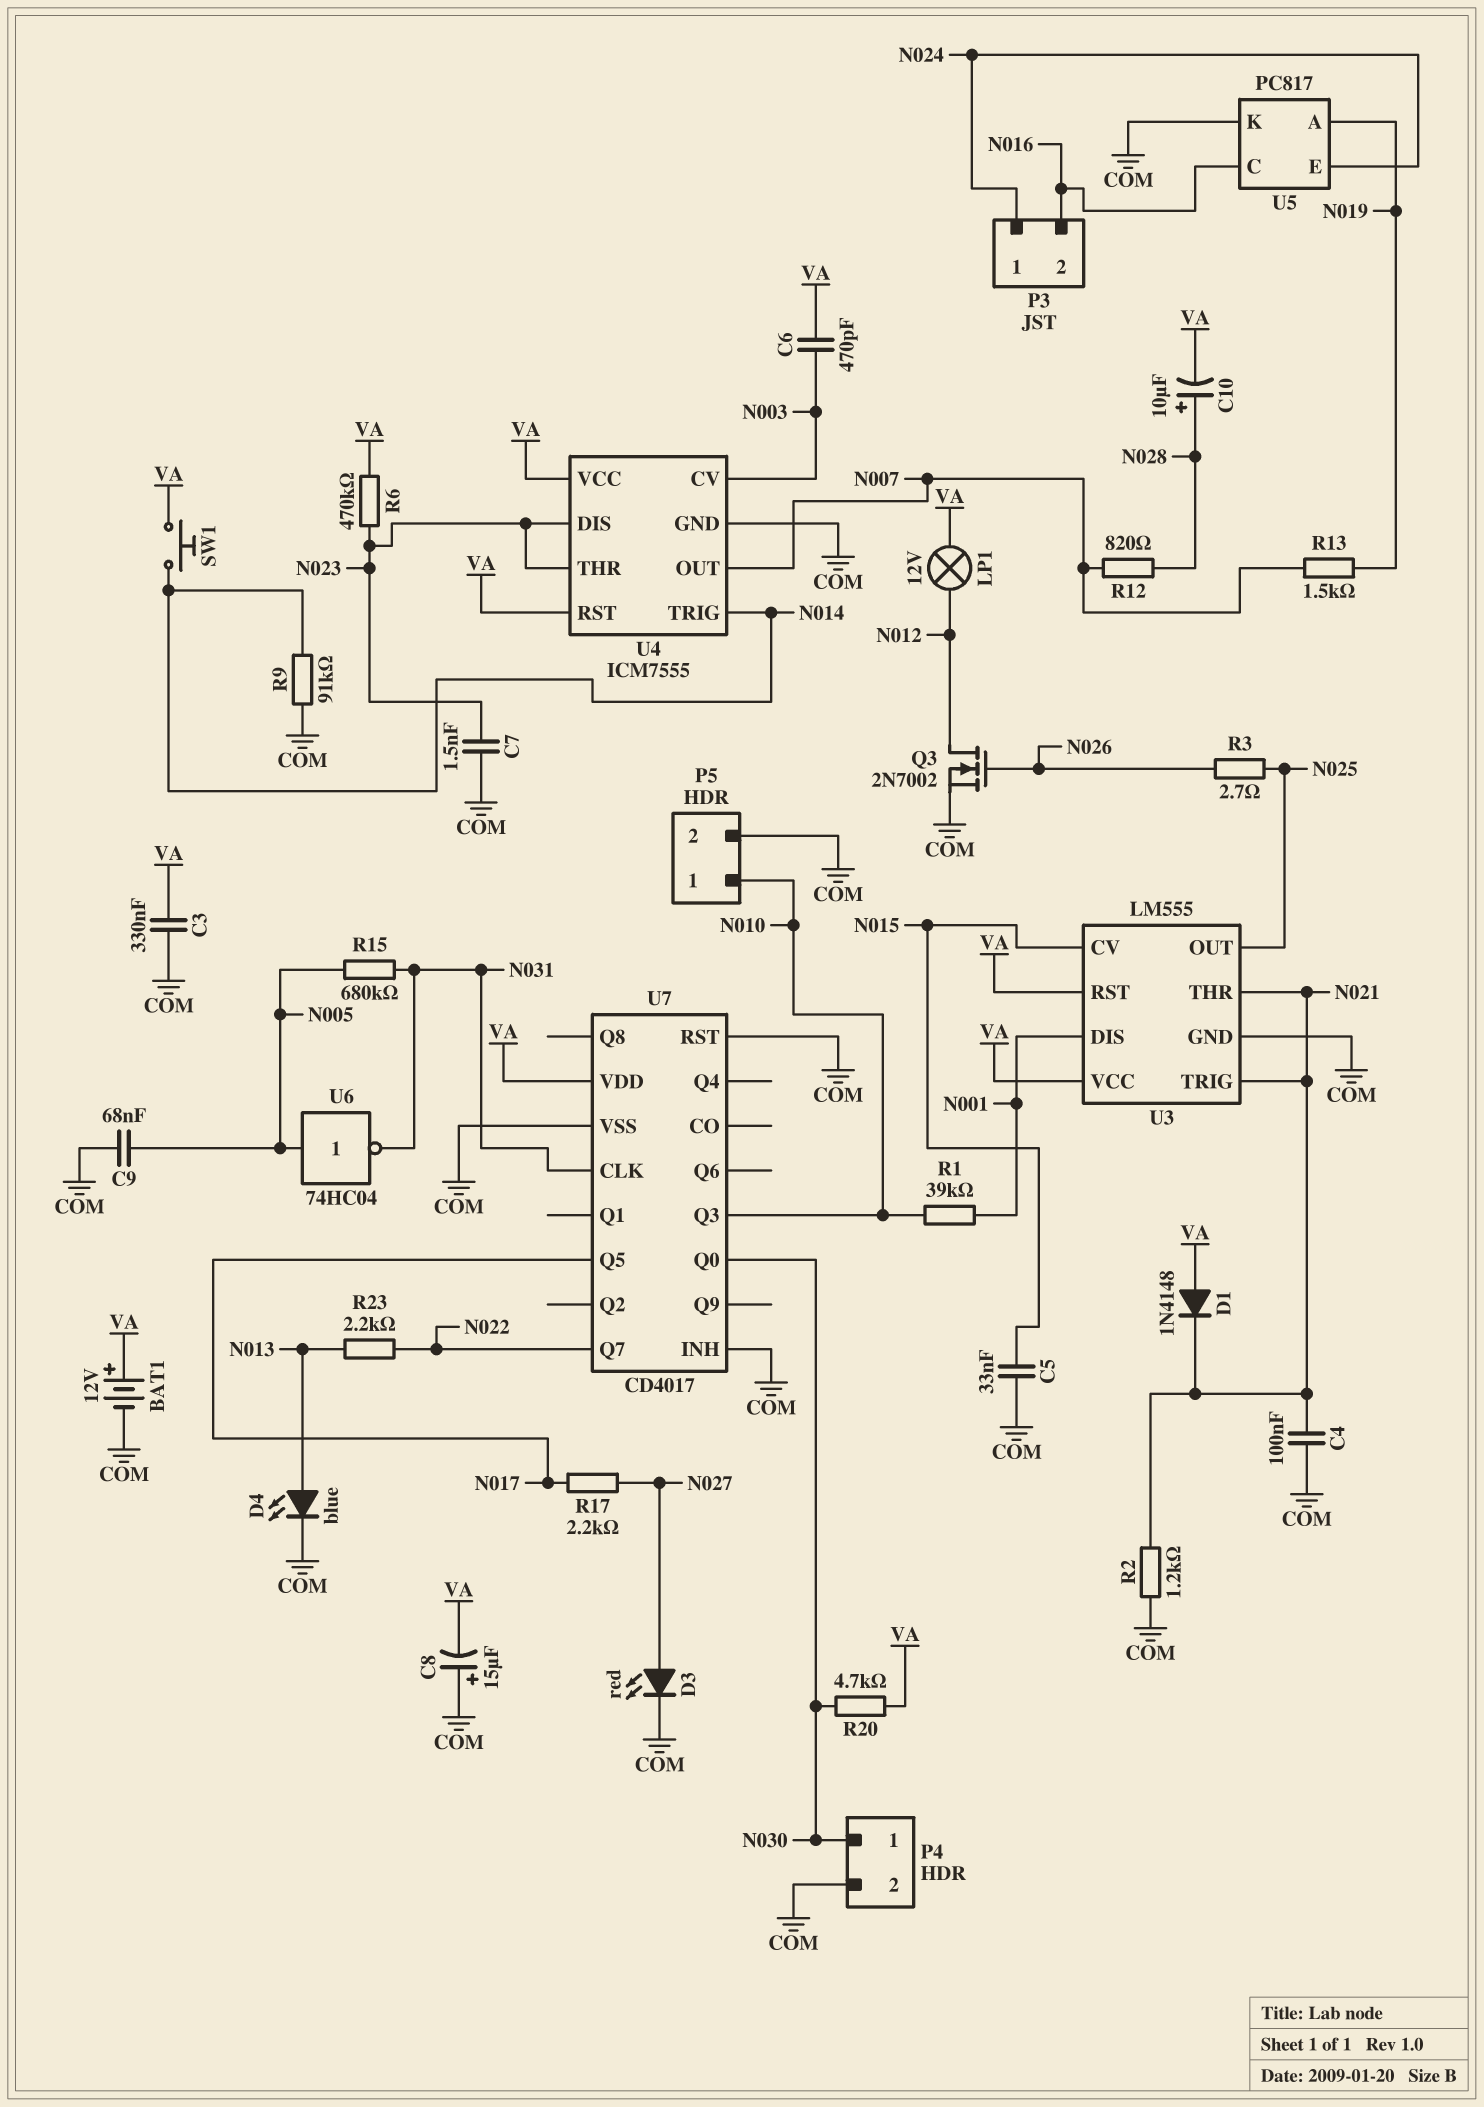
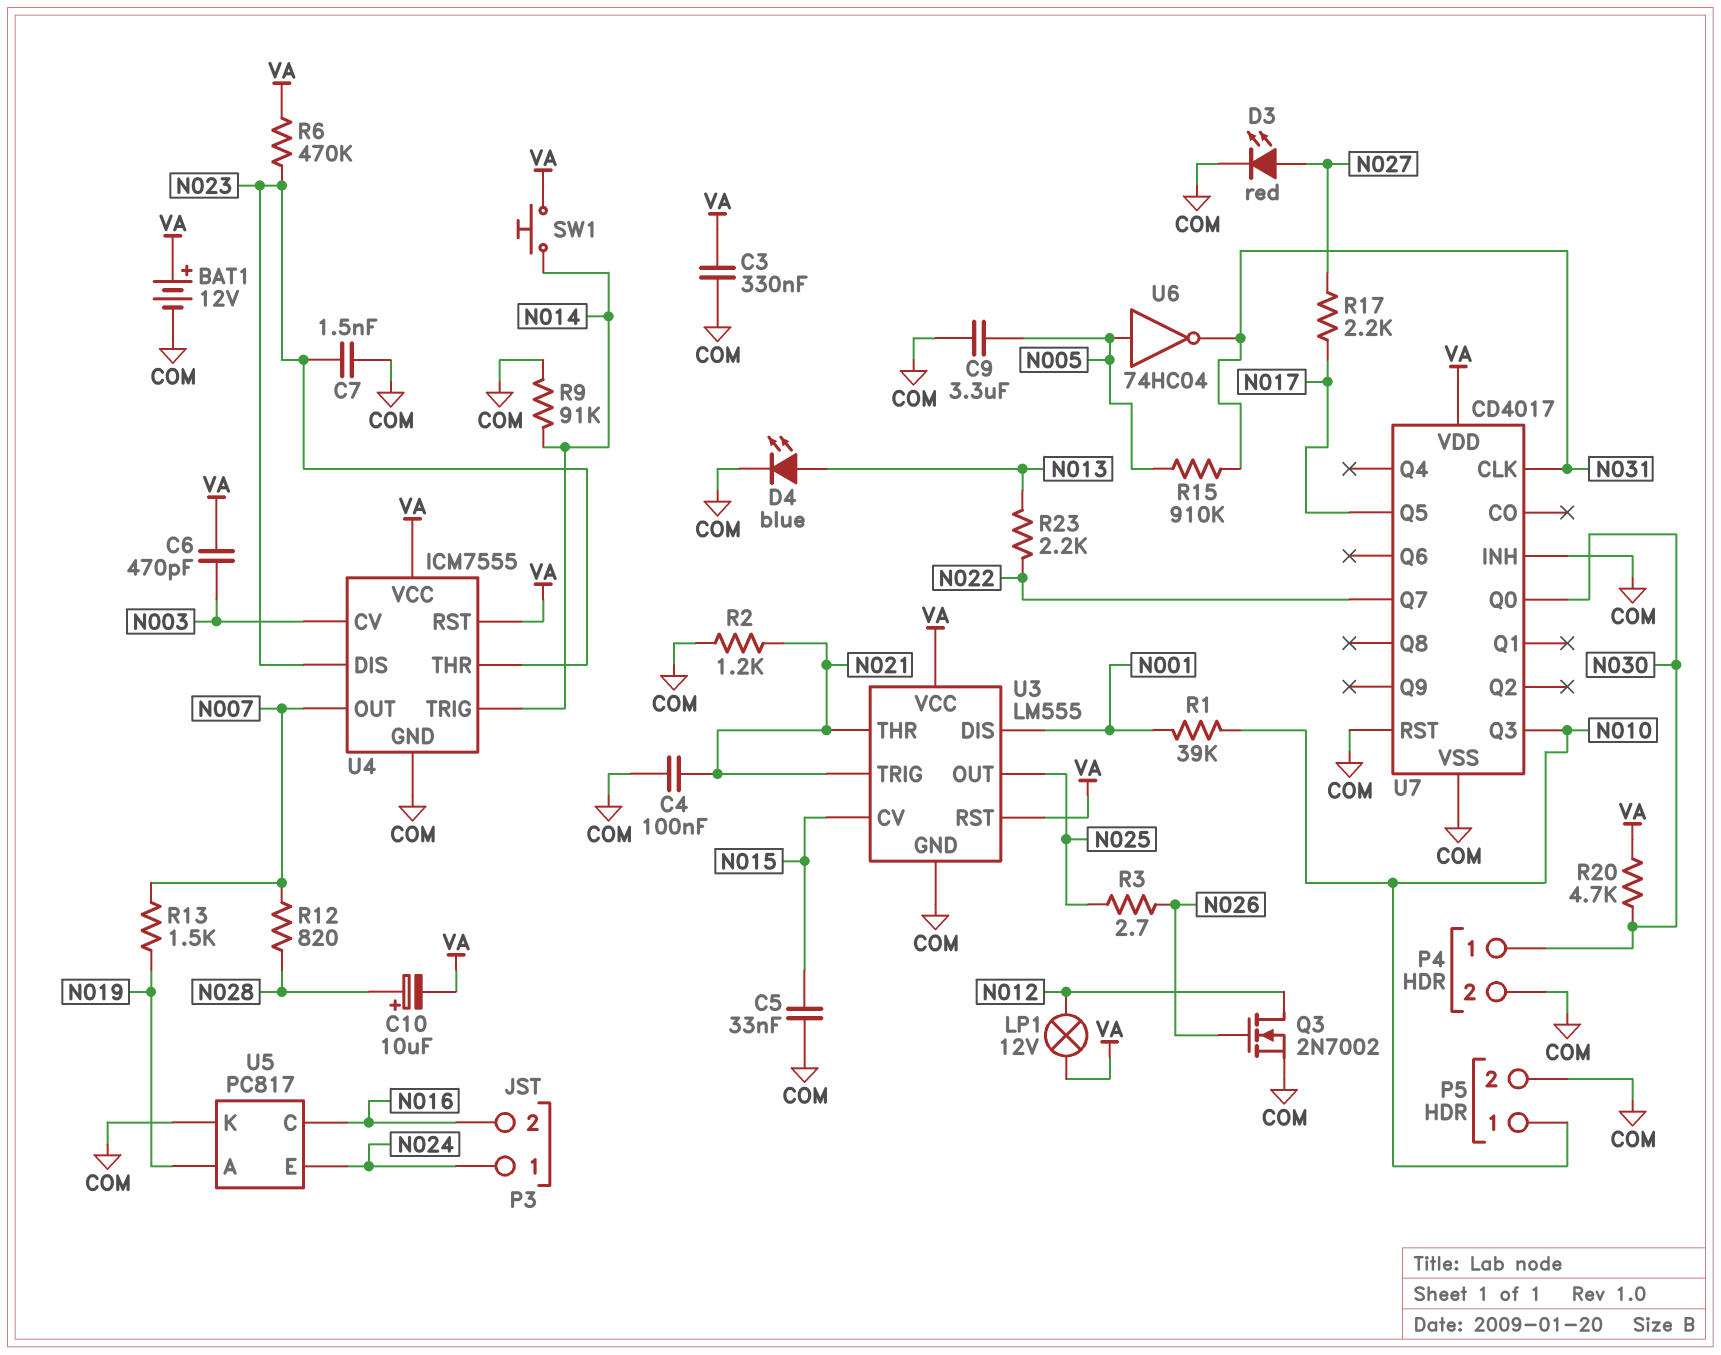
C8: 15uF (plus COM, minus VA) -> none
C9: 68nF (COM, N005) -> 3.3uF (COM, N005)
D1: diode 1N4148 (A VA, K N021) -> none
R15: 680k (N005, N031) -> 910k (N005, N031)

